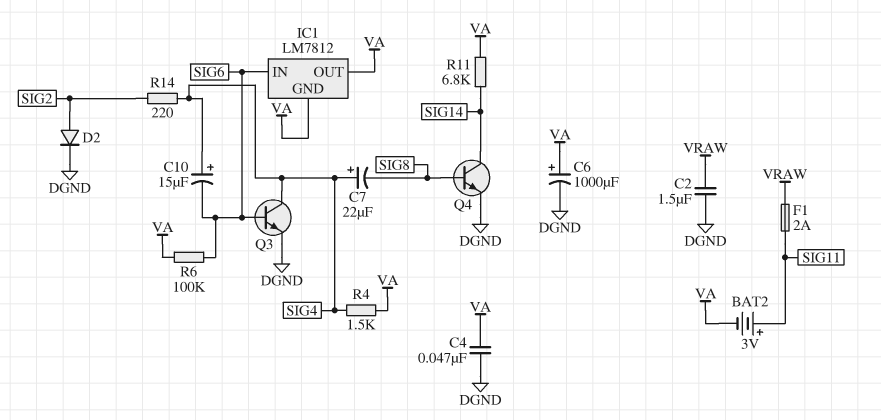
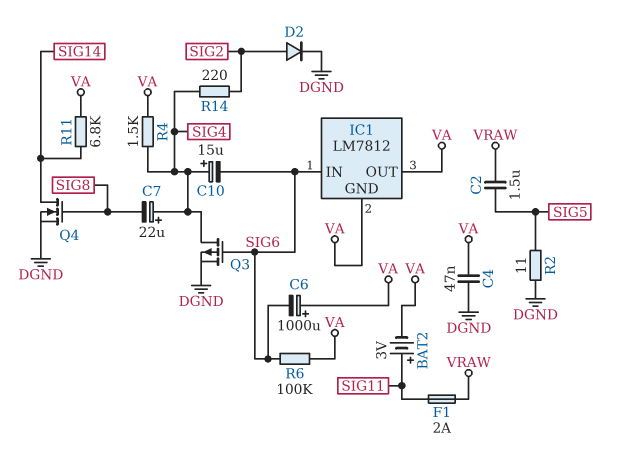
C2: 1.5uF (DGND, VRAW) -> 1.5uF (SIG5, VRAW)
C6: 1000uF (plus VA, minus DGND) -> 1000uF (plus VA, minus SIG6)
Q3: NPN (B SIG6, C SIG4, E DGND) -> PMOS (G SIG6, D SIG4, S DGND)
Q4: NPN (B SIG8, C SIG14, E DGND) -> NMOS (G SIG8, D SIG14, S DGND)
R2: none -> 11 (DGND, SIG5)

